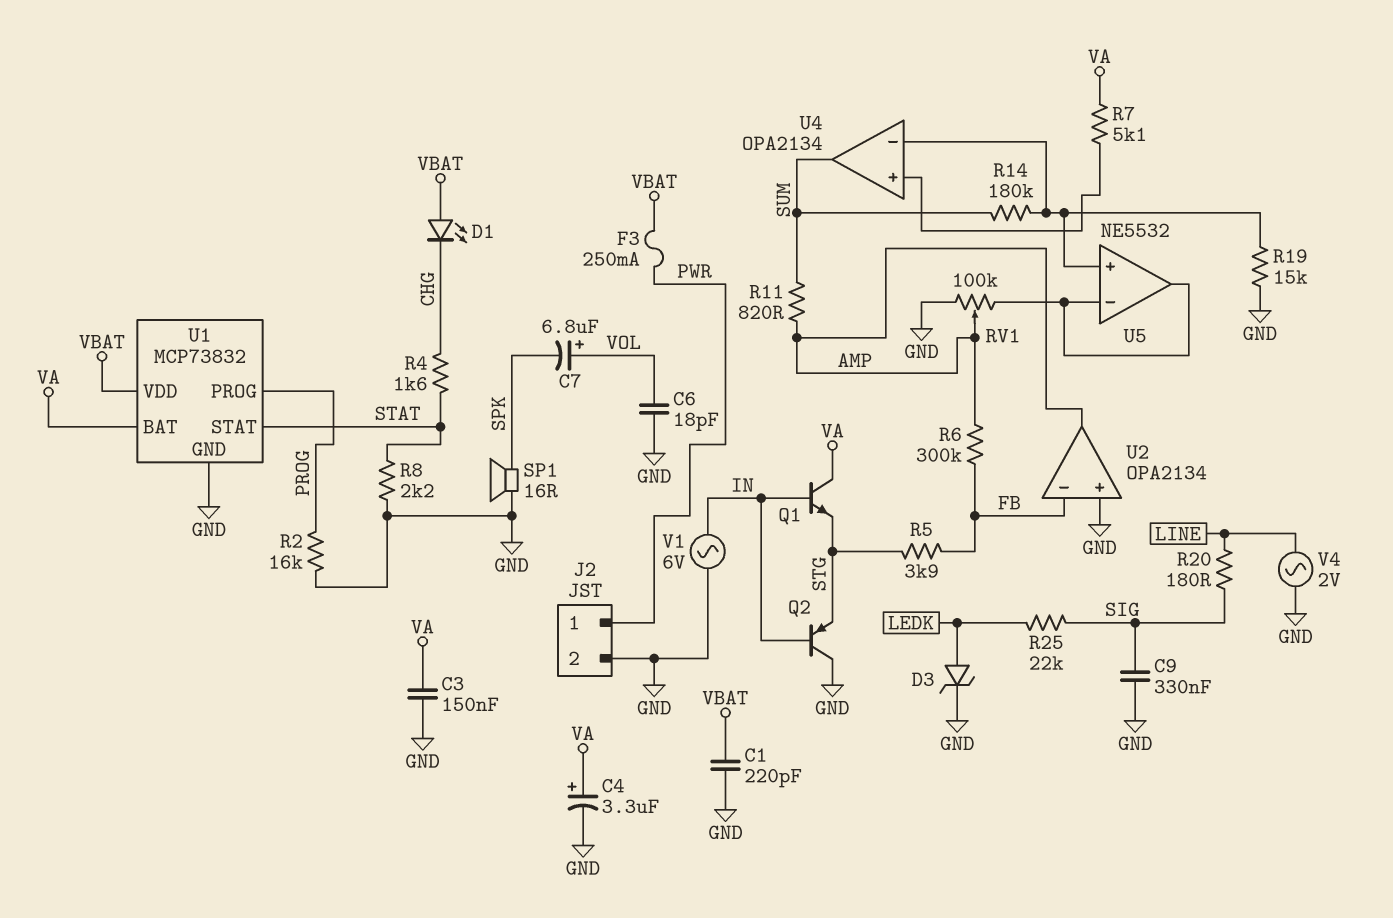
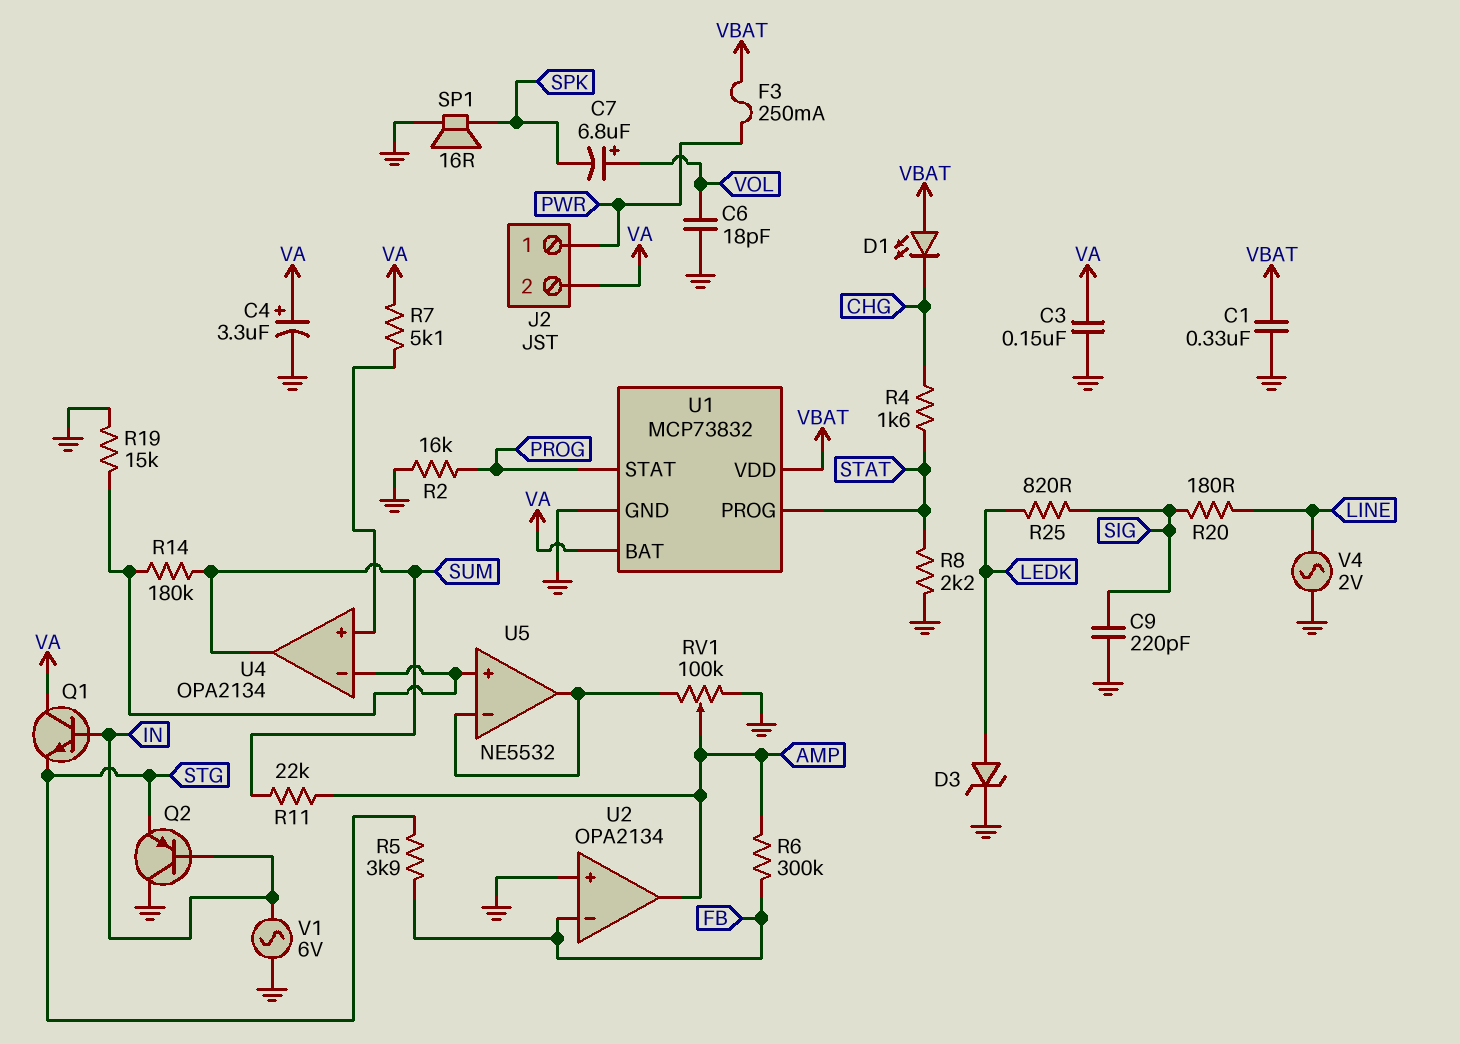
C1: 220pF (GND, VBAT) -> 330nF (GND, VBAT)
C9: 330nF (GND, SIG) -> 220pF (GND, SIG)
J2 pin 2: GND -> VA
R11: 820 (AMP, SUM) -> 22k (AMP, SUM)
R25: 22k (LEDK, SIG) -> 820 (LEDK, SIG)
U1 pin PROG: PROG -> STAT
U1 pin STAT: STAT -> PROG

